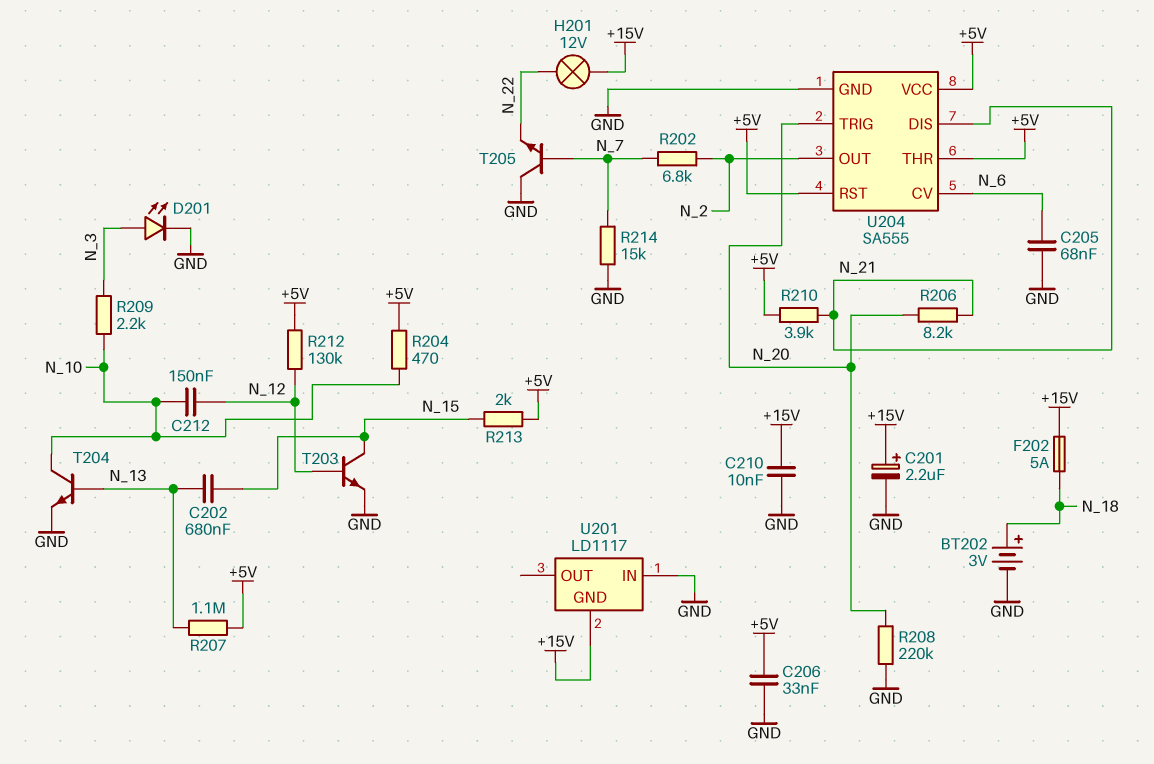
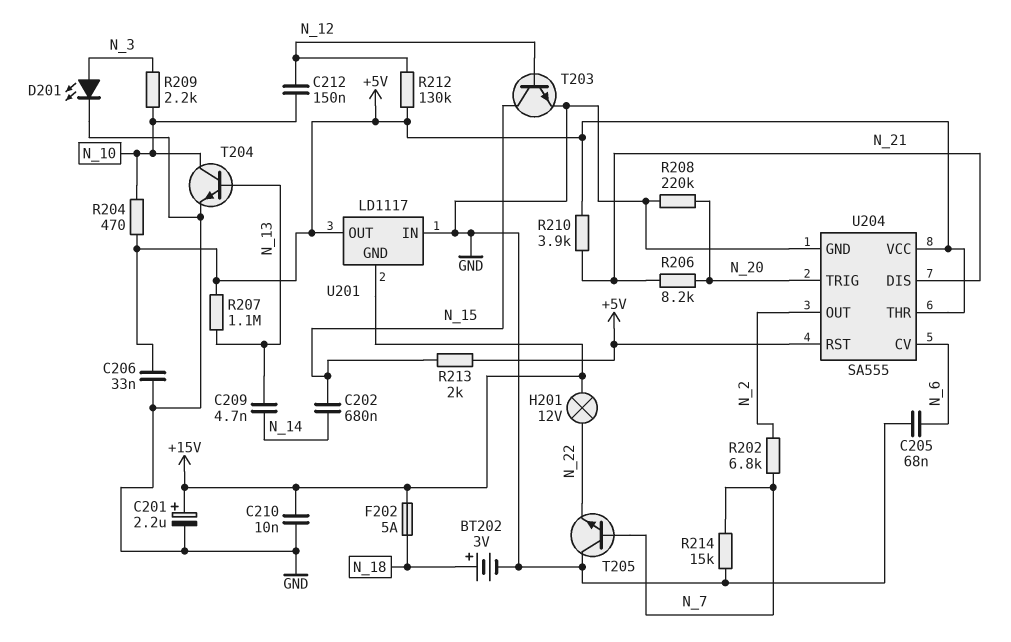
C202: 680nF (N_13, N_15) -> 680nF (N_14, N_15)
C209: none -> 4.7nF (N_13, N_14)
U201 pin OUT: none -> +5V

